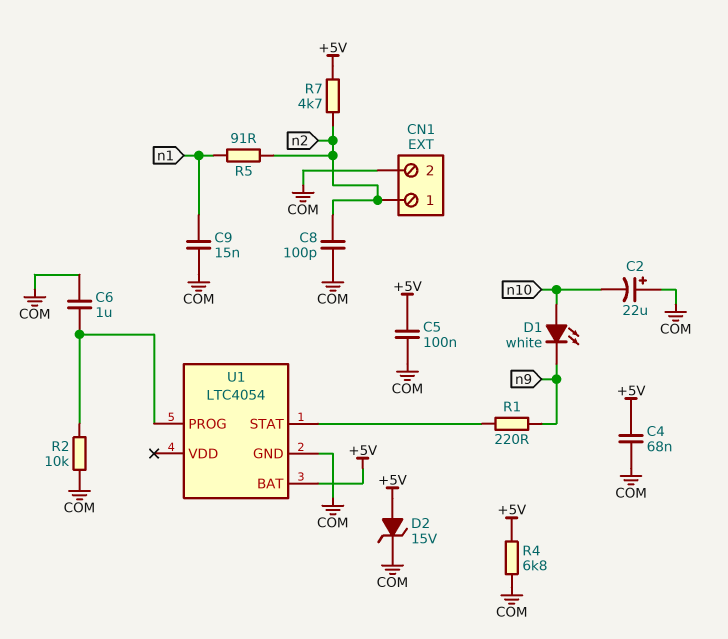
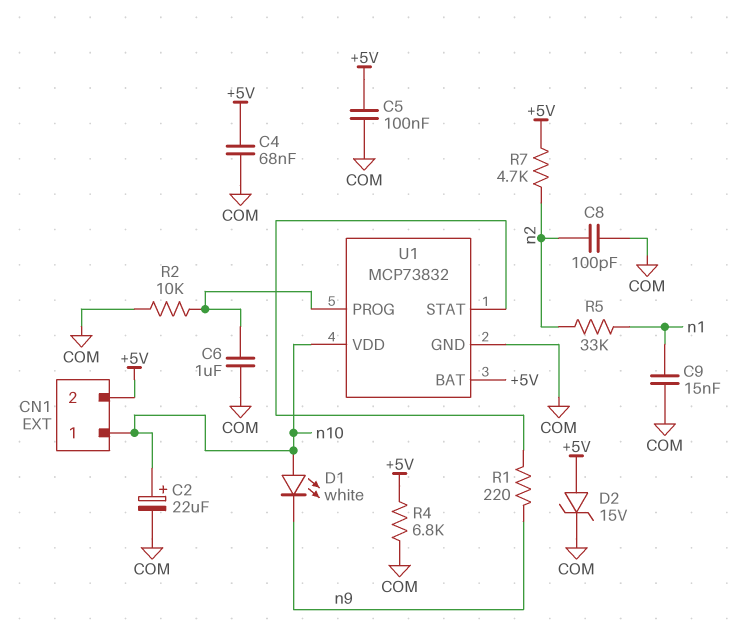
C2: 22uF (plus COM, minus n10) -> 22uF (plus n10, minus COM)
CN1 pin 1: n2 -> n10
CN1 pin 2: COM -> +5V
R5: 91 (n1, n2) -> 33k (n1, n2)
U1: LTC4054 -> MCP73832
U1 pin VDD: none -> n10

